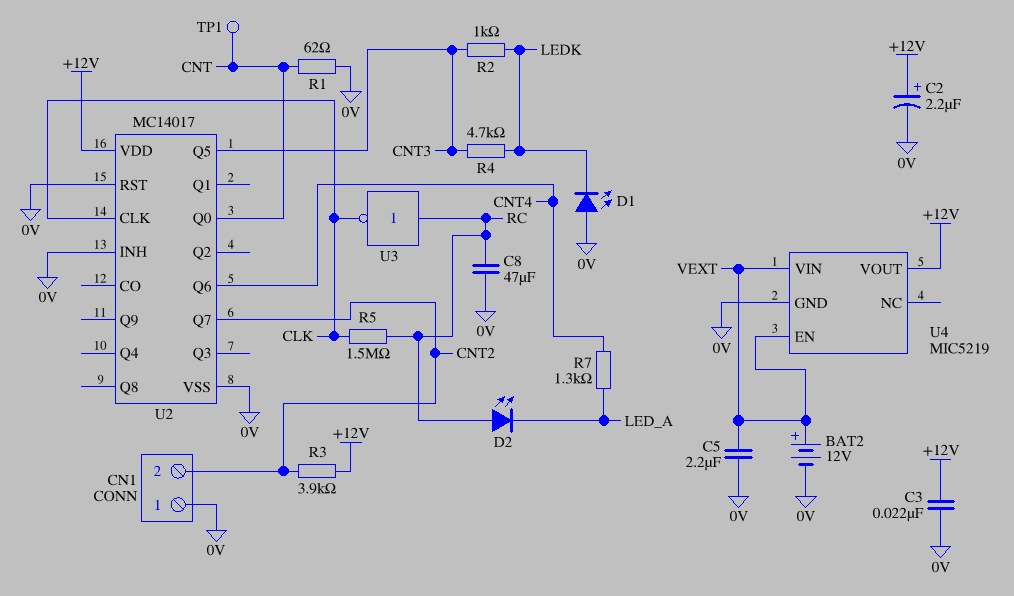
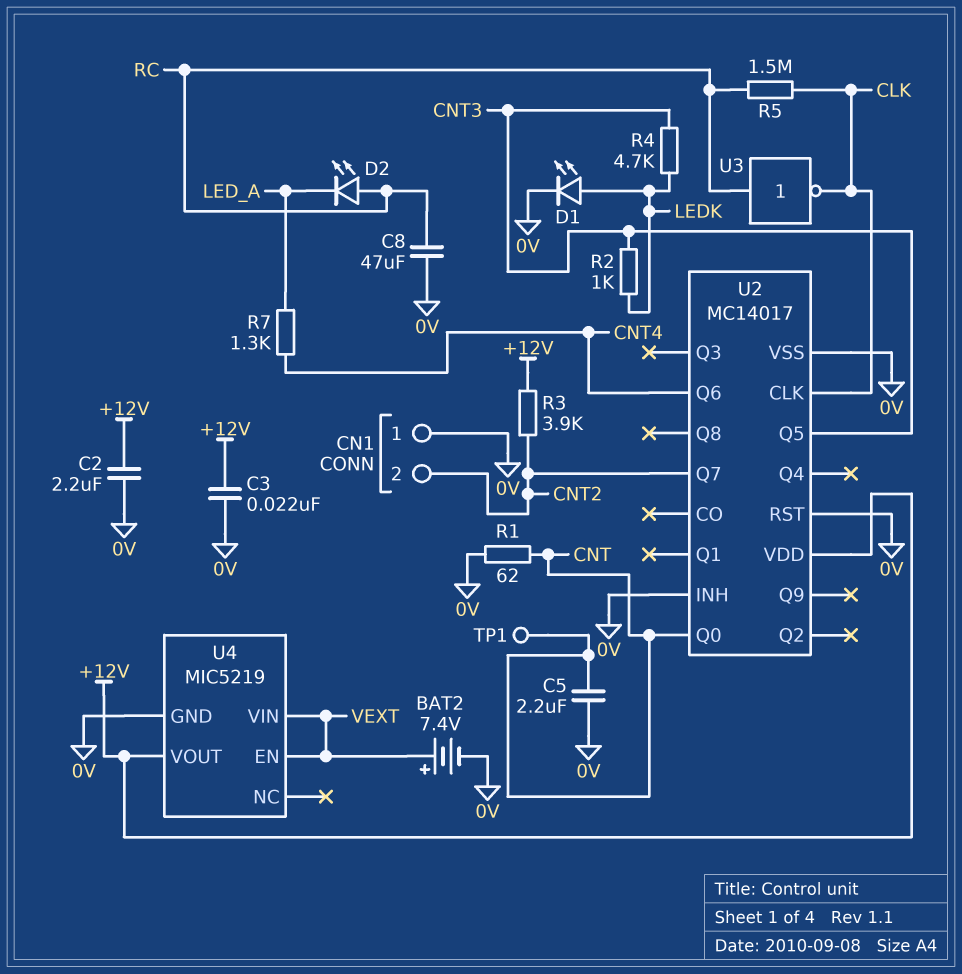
BAT2: 12V (plus VEXT, minus 0V) -> 7.4V (plus VEXT, minus 0V)
C2: 2.2uF (plus +12V, minus 0V) -> 2.2uF (+12V, 0V)
C5: 2.2uF (0V, VEXT) -> 2.2uF (0V, CNT)
D1: LED (A 0V, K LEDK) -> LED (A LEDK, K 0V)

